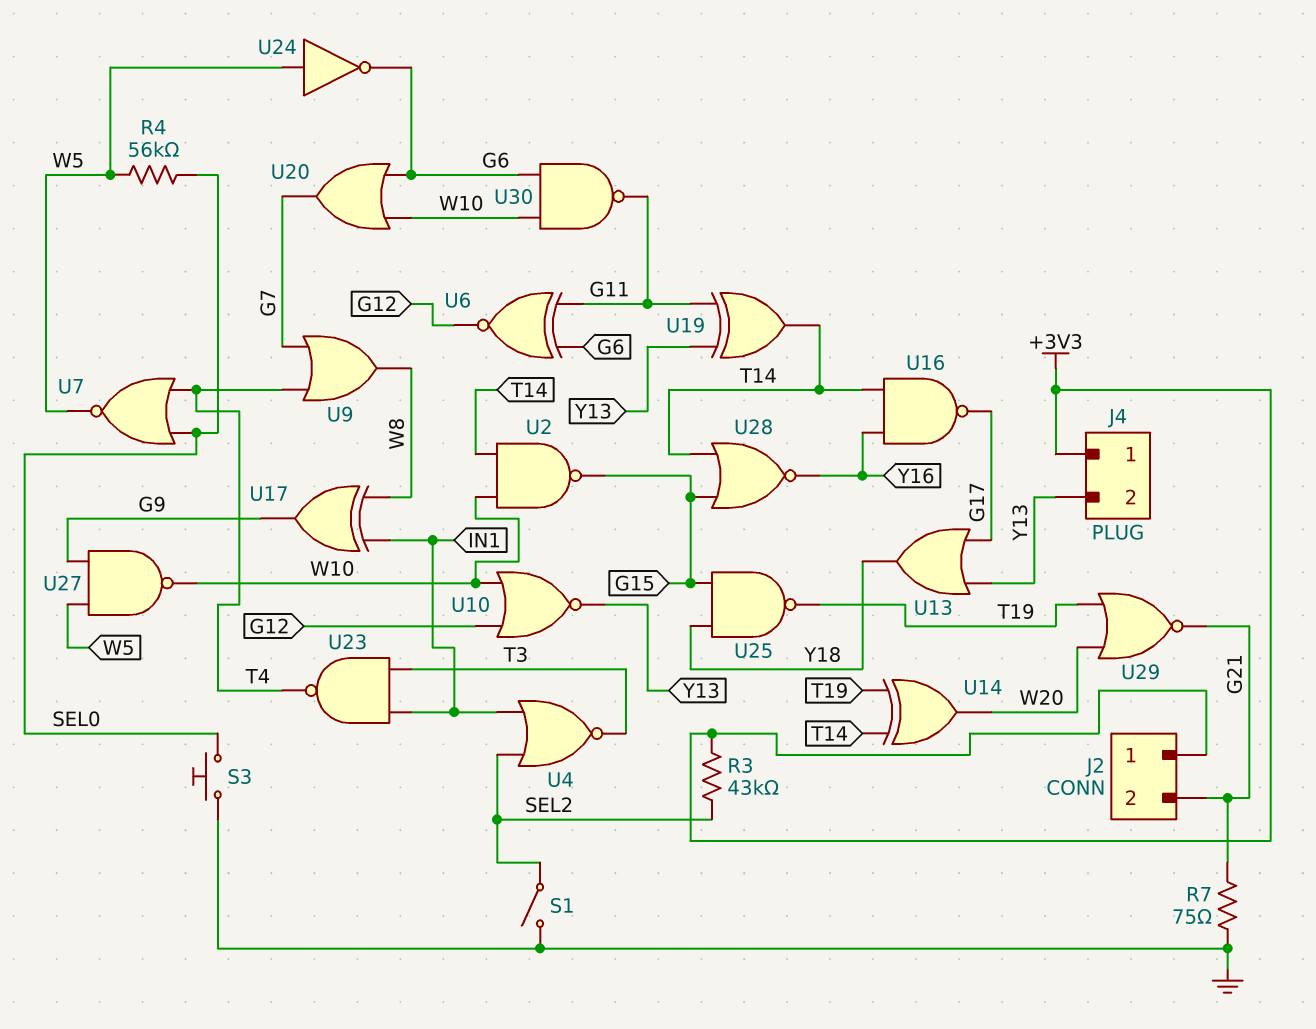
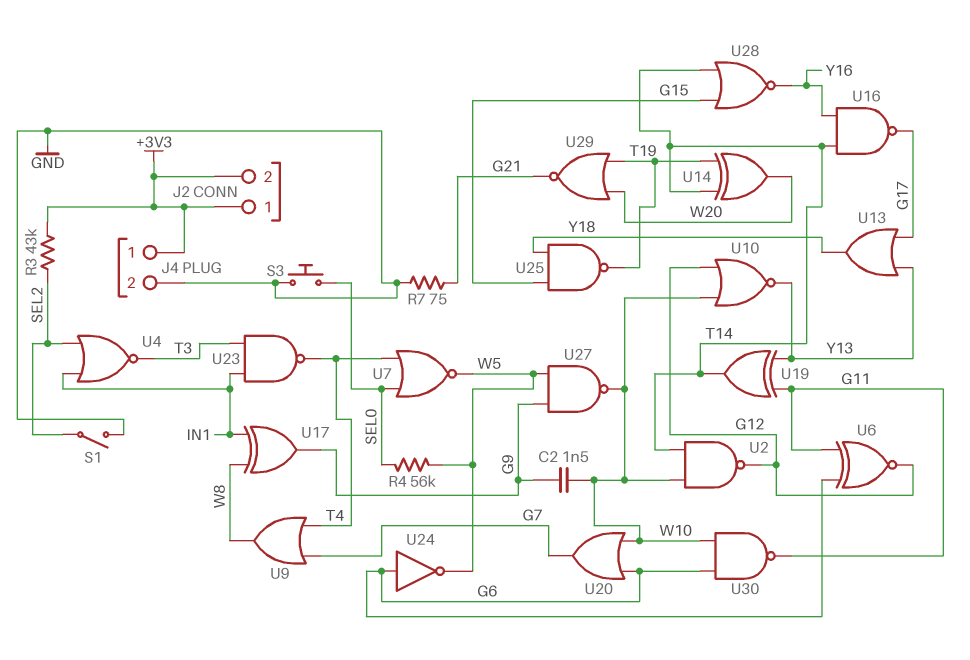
C2: none -> 1.5nF (G9, W10)
J2 pin 2: G21 -> +3V3
J4 pin 2: Y13 -> GND
U2: NAND (in T14, in W10, out G15) -> NAND (in T14, in W10, out G12)
U24: NOT (in W5, out G6) -> NOT (in G6, out W5)

